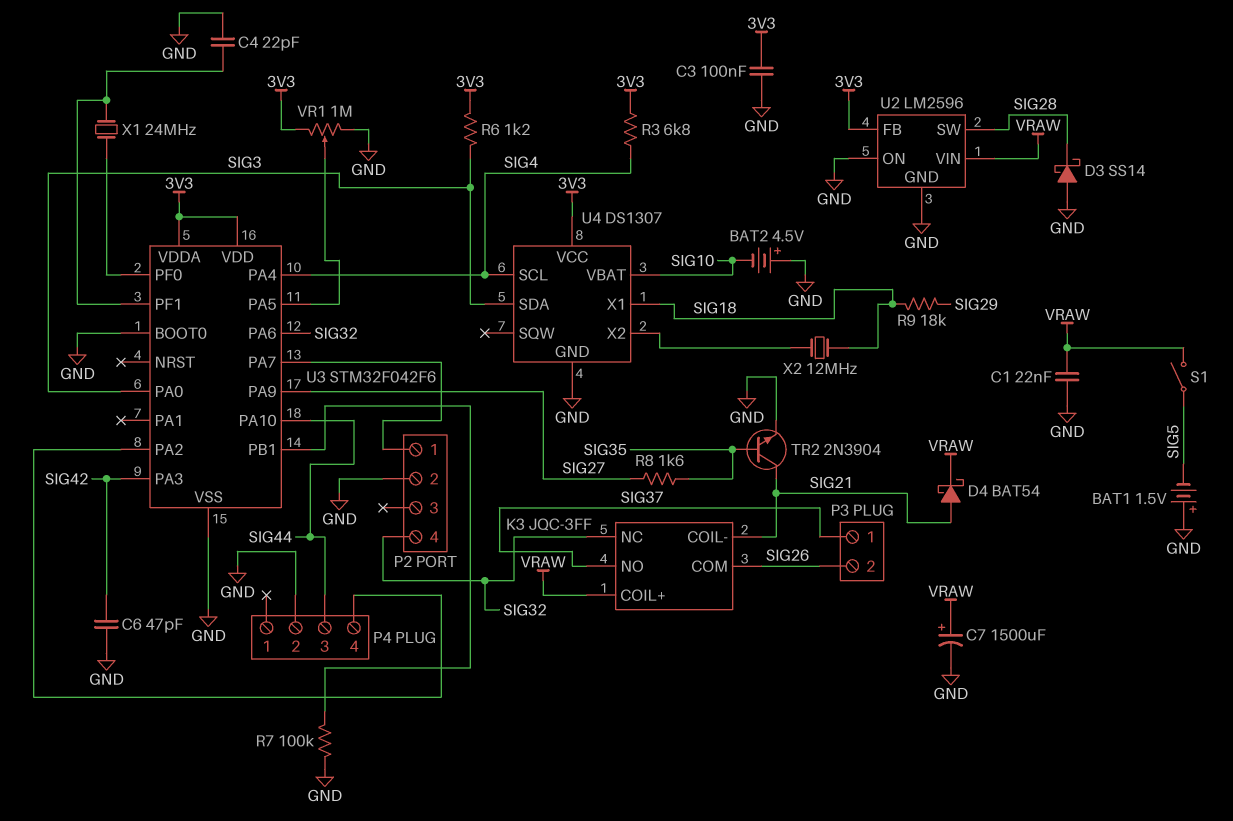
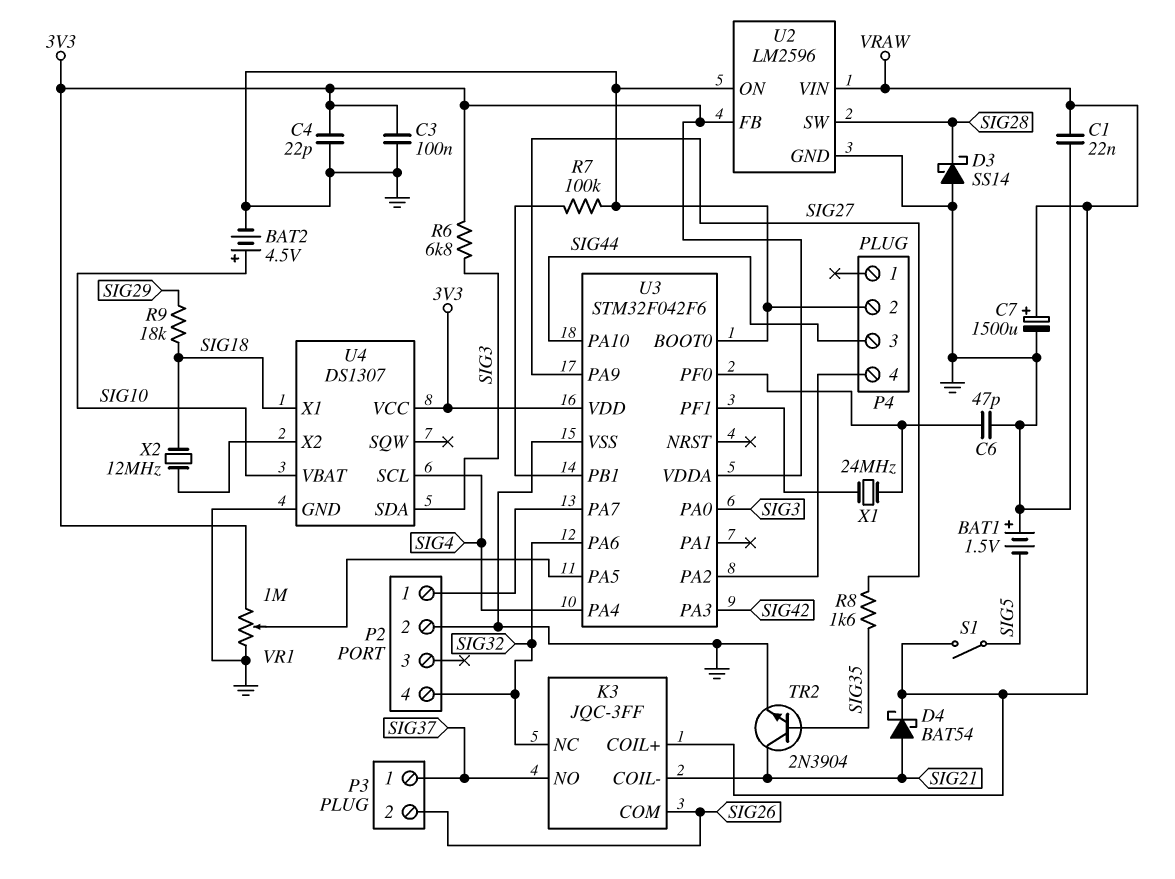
BAT2: 4.5V (plus GND, minus SIG10) -> 4.5V (plus SIG10, minus GND)
C4: 22pF (GND, U3/PF1) -> 22pF (3V3, GND)
C6: 47pF (GND, SIG42) -> 47pF (GND, U3/PF0)
R3: 6.8k (3V3, SIG4) -> none
R6: 1.2k (3V3, SIG3) -> 6.8k (3V3, SIG3)

